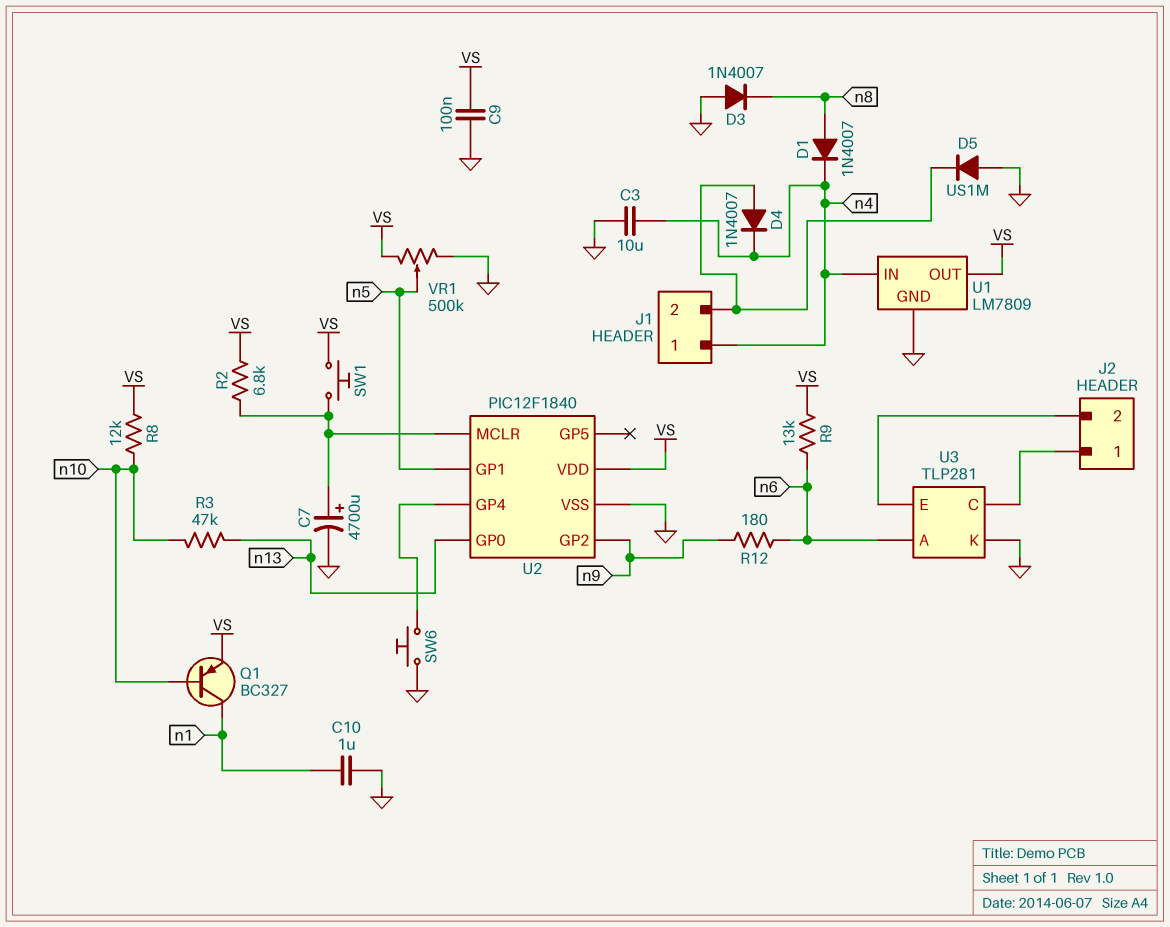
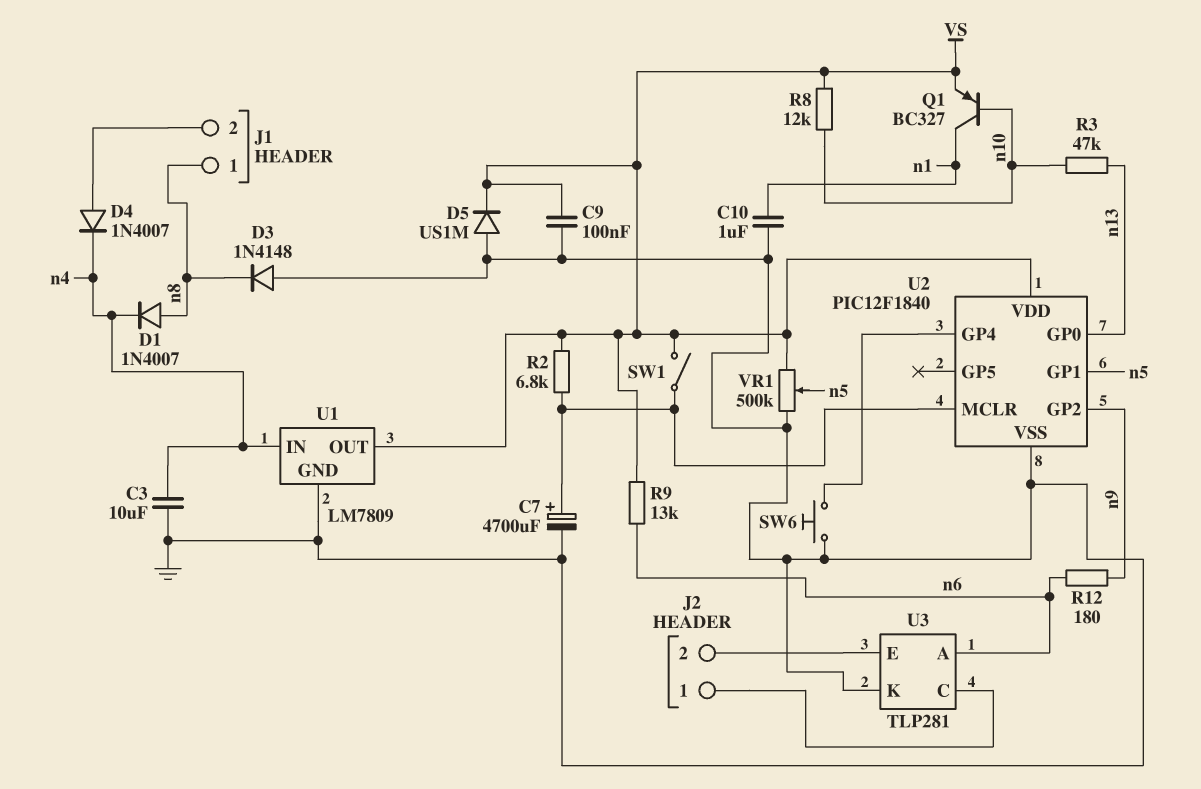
D3: diode 1N4007 (A GND, K n8) -> diode 1N4148 (A GND, K n8)
D5: diode US1M (A GND, K J1/2) -> diode US1M (A GND, K VS)
J1 pin 1: n4 -> n8
SW1: button (U2/MCLR, VS) -> switch (U2/MCLR, VS)

